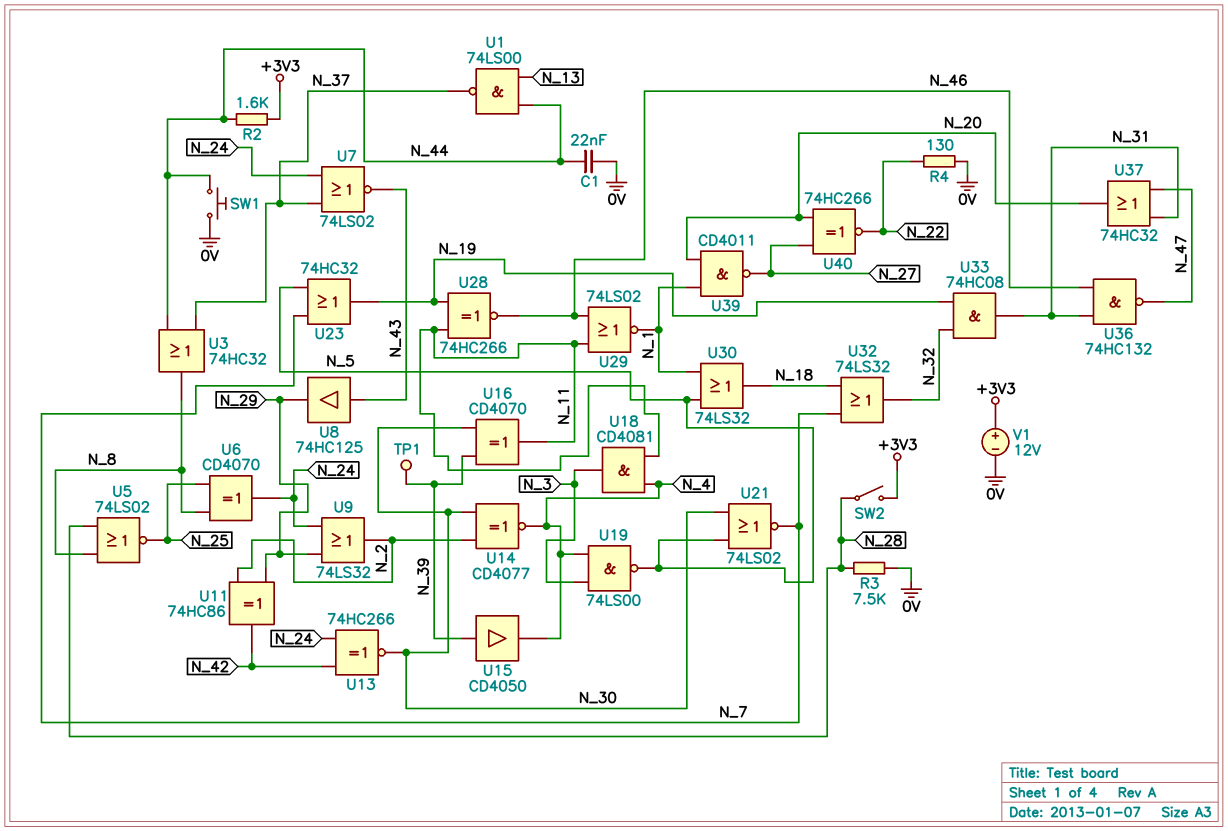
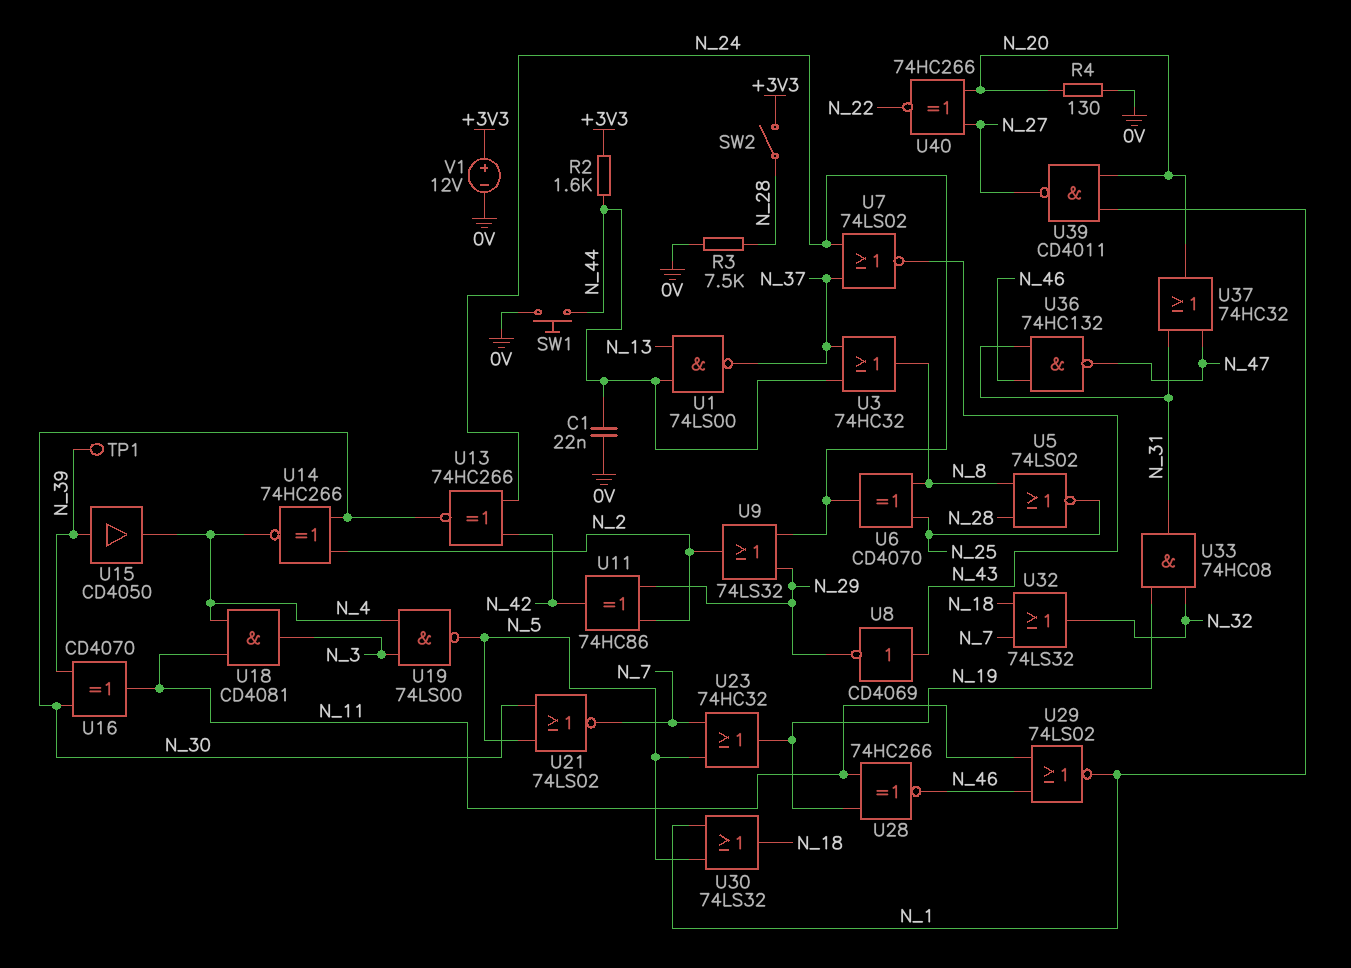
R4: 130 (0V, N_22) -> 130 (0V, N_20)
U8: buffer 74HC125 (in N_43, out N_29) -> NOT CD4069 (in N_43, out N_29)
U14: XNOR CD4077 (in N_2, in N_30, out N_4) -> XNOR 74HC266 (in N_2, in N_30, out N_4)

